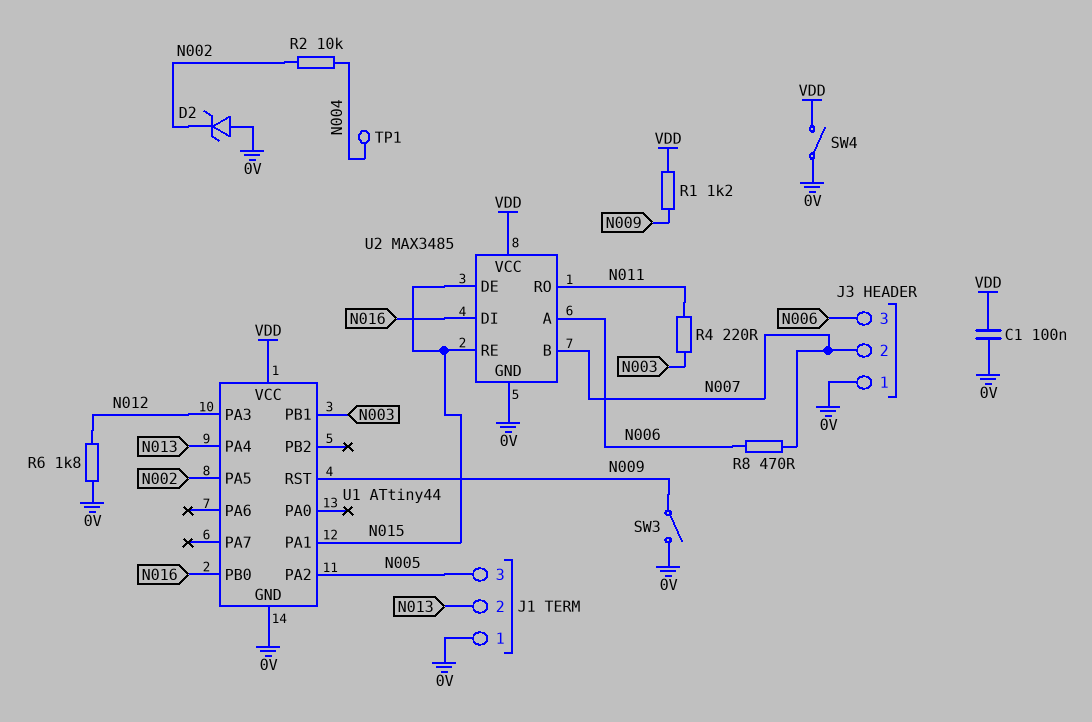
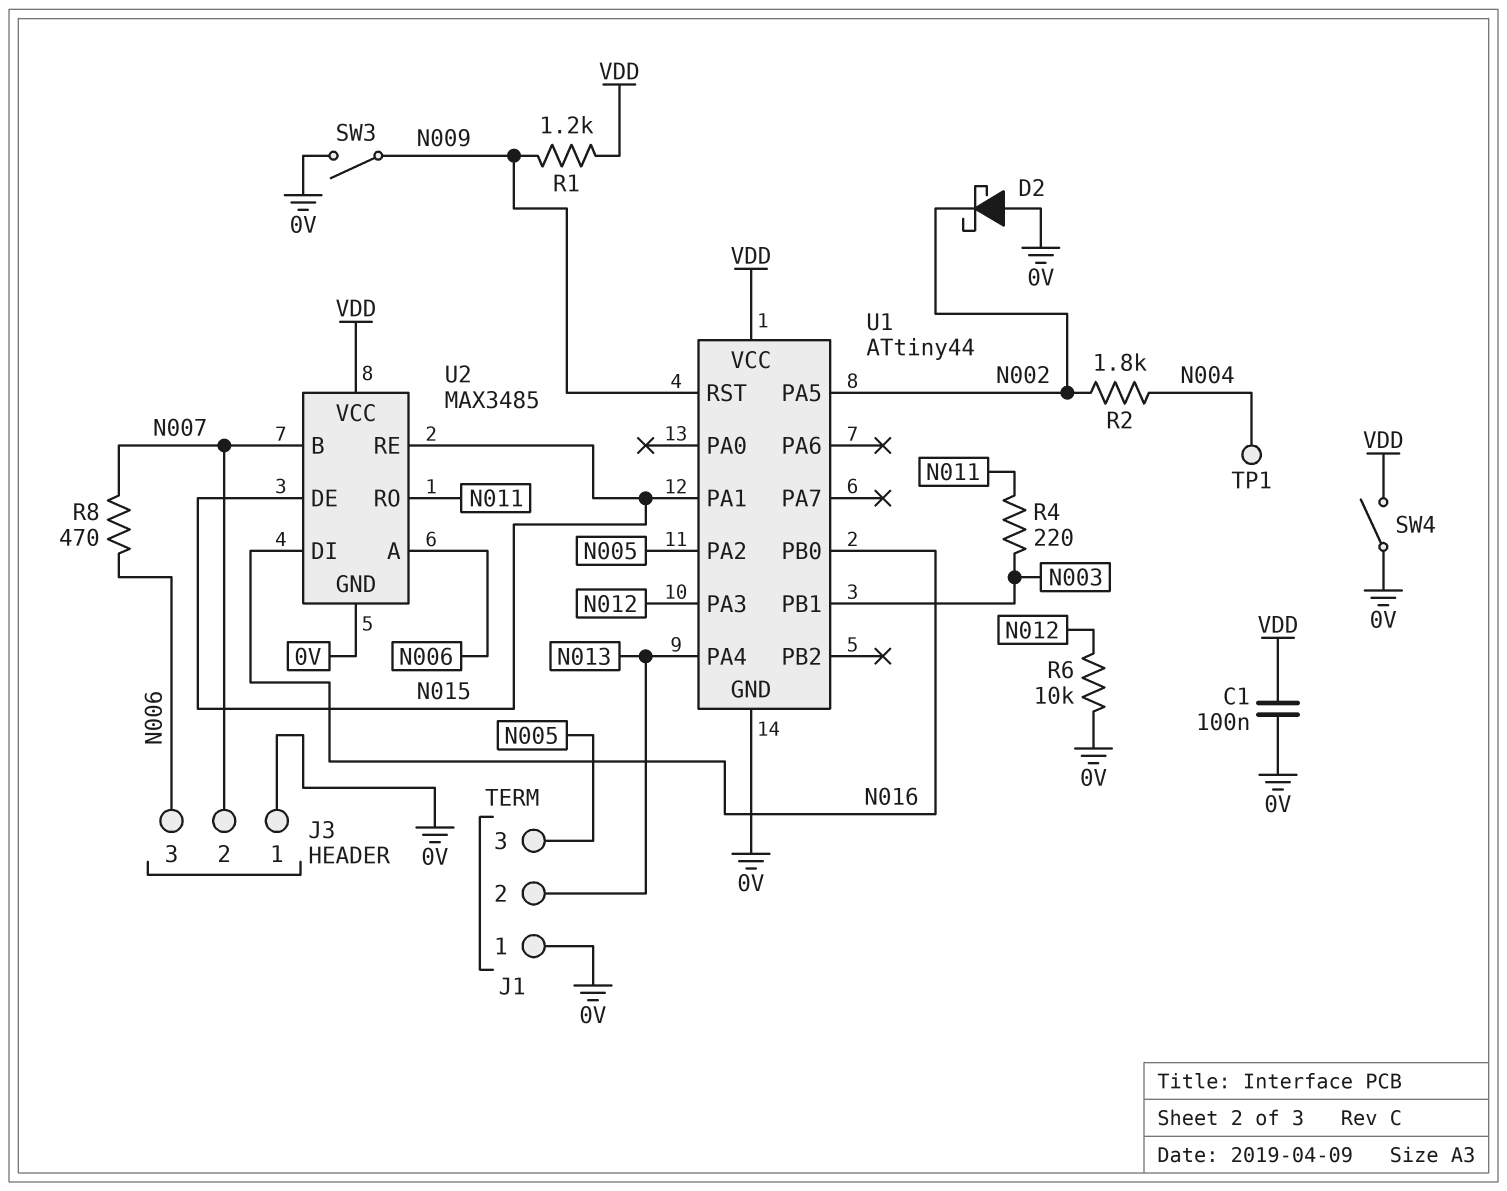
D2: zener (A 0V, K N002) -> schottky (A 0V, K N002)
R2: 10k (N002, N004) -> 1.8k (N002, N004)
R6: 1.8k (0V, N012) -> 10k (0V, N012)

